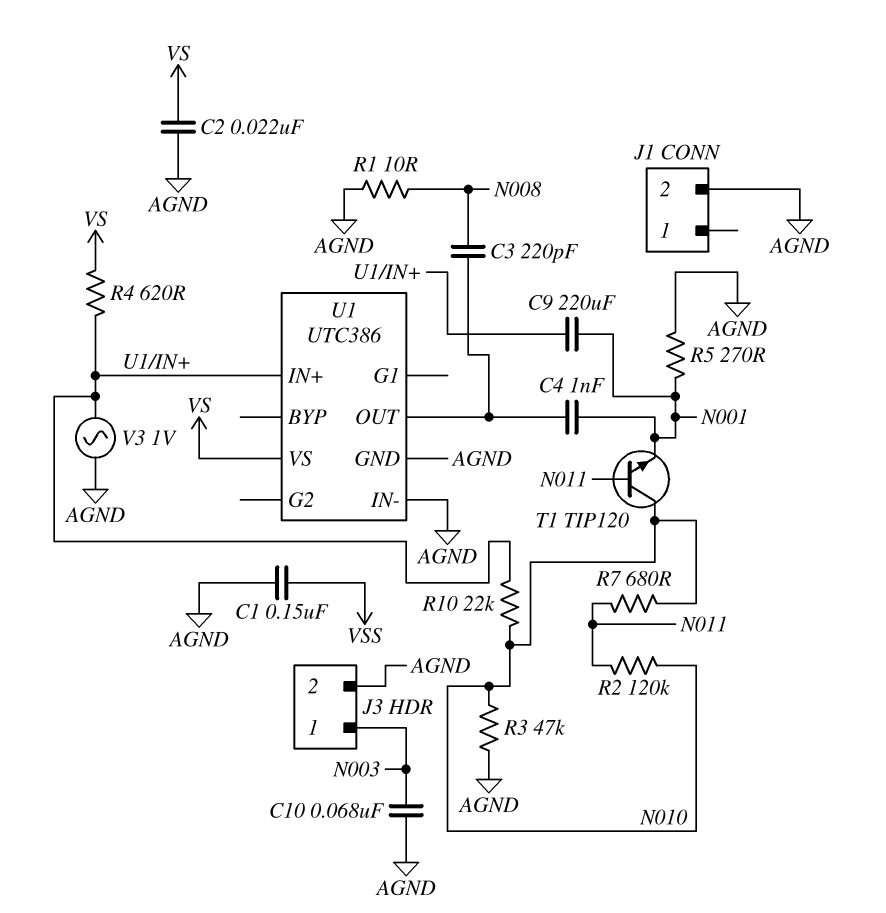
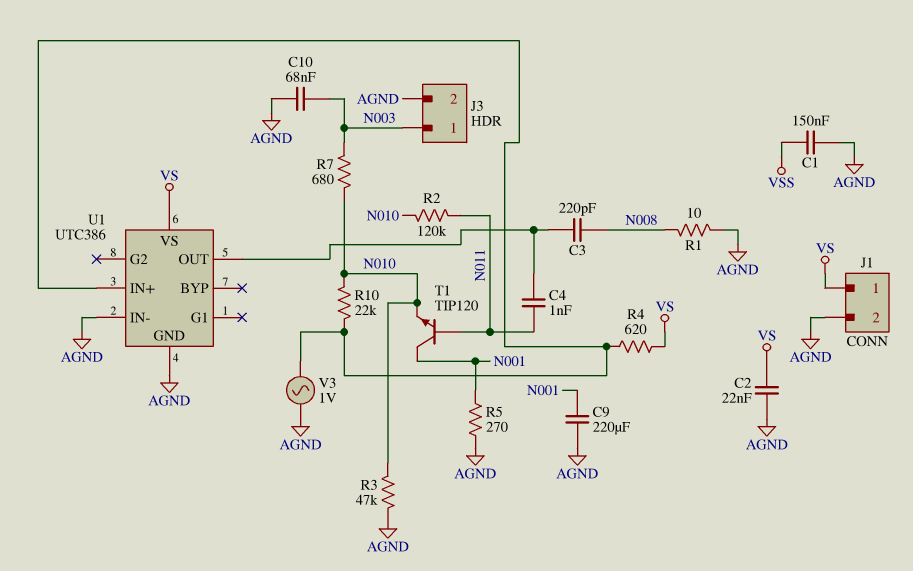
C4: 1nF (N001, U1/OUT) -> 1nF (N011, U1/OUT)
C9: 220uF (N001, U1/IN+) -> 220uF (AGND, N001)
J1 pin 1: none -> VS
R7: 680 (N010, N011) -> 680 (N003, N010)
T1: NPN TIP120 (B N011, C N010, E N001) -> NPN TIP120 (B N011, C N001, E N010)

